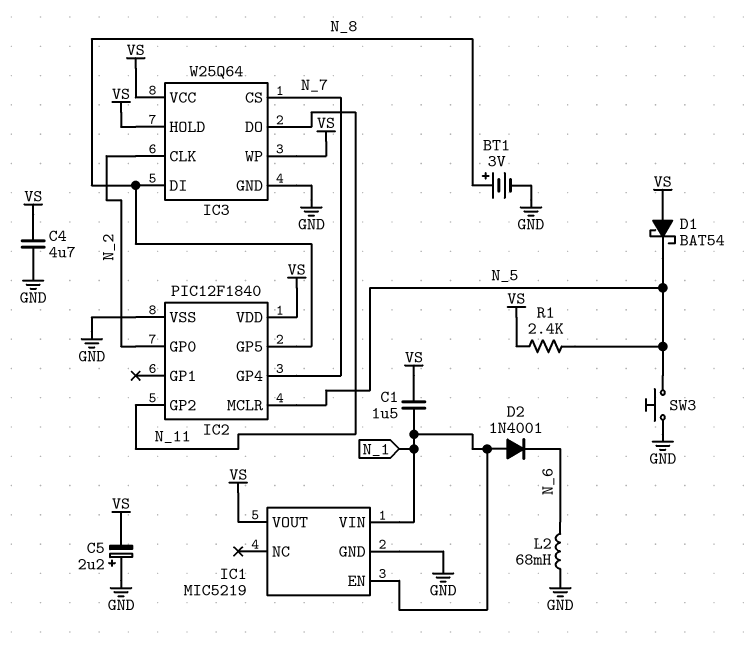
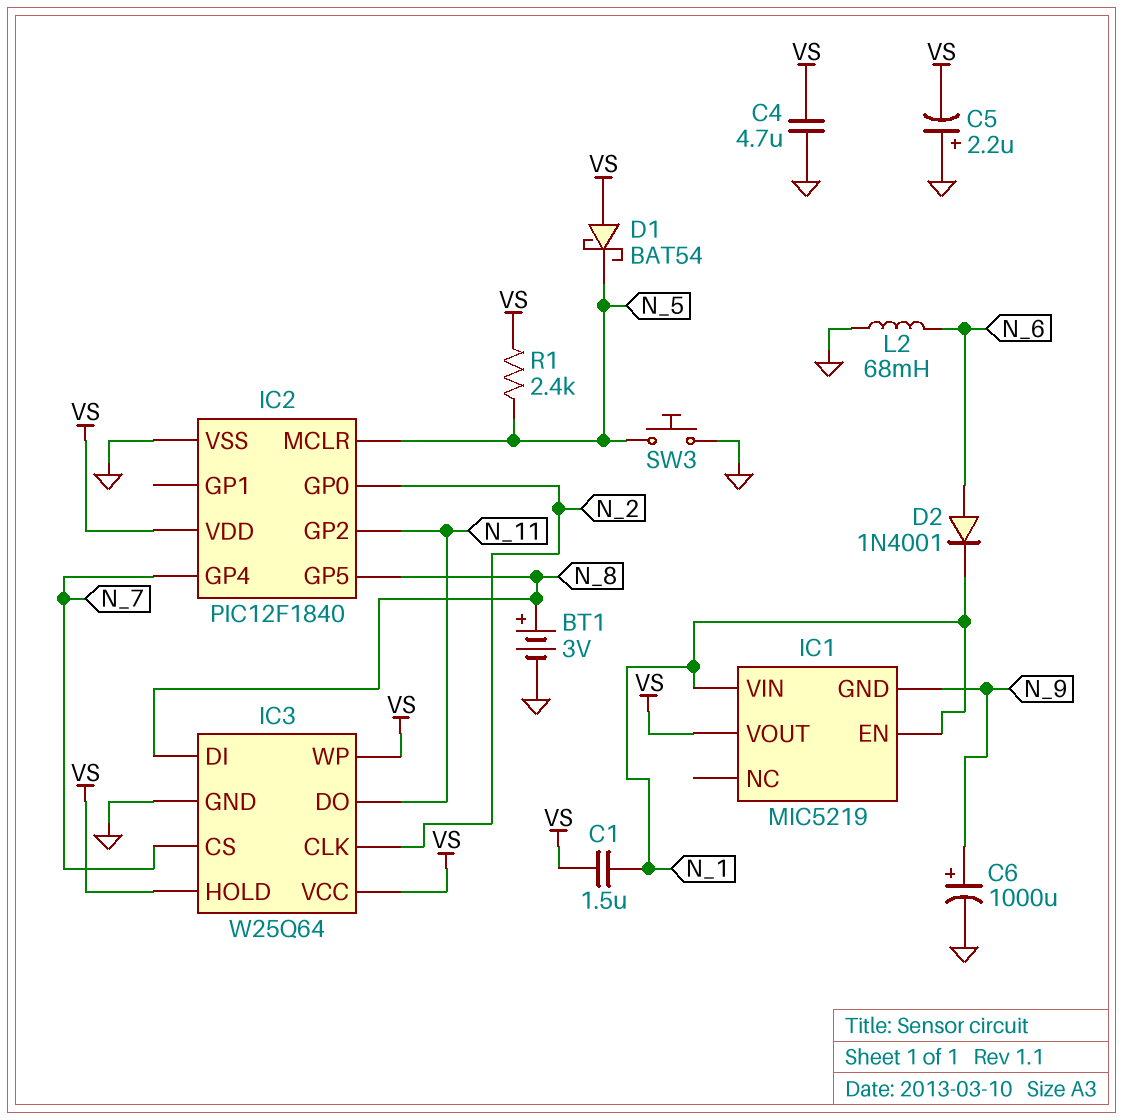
C6: none -> 1000uF (plus N_9, minus GND)
D2: diode 1N4001 (A N_1, K N_6) -> diode 1N4001 (A N_6, K N_1)
IC1 pin GND: GND -> N_9

